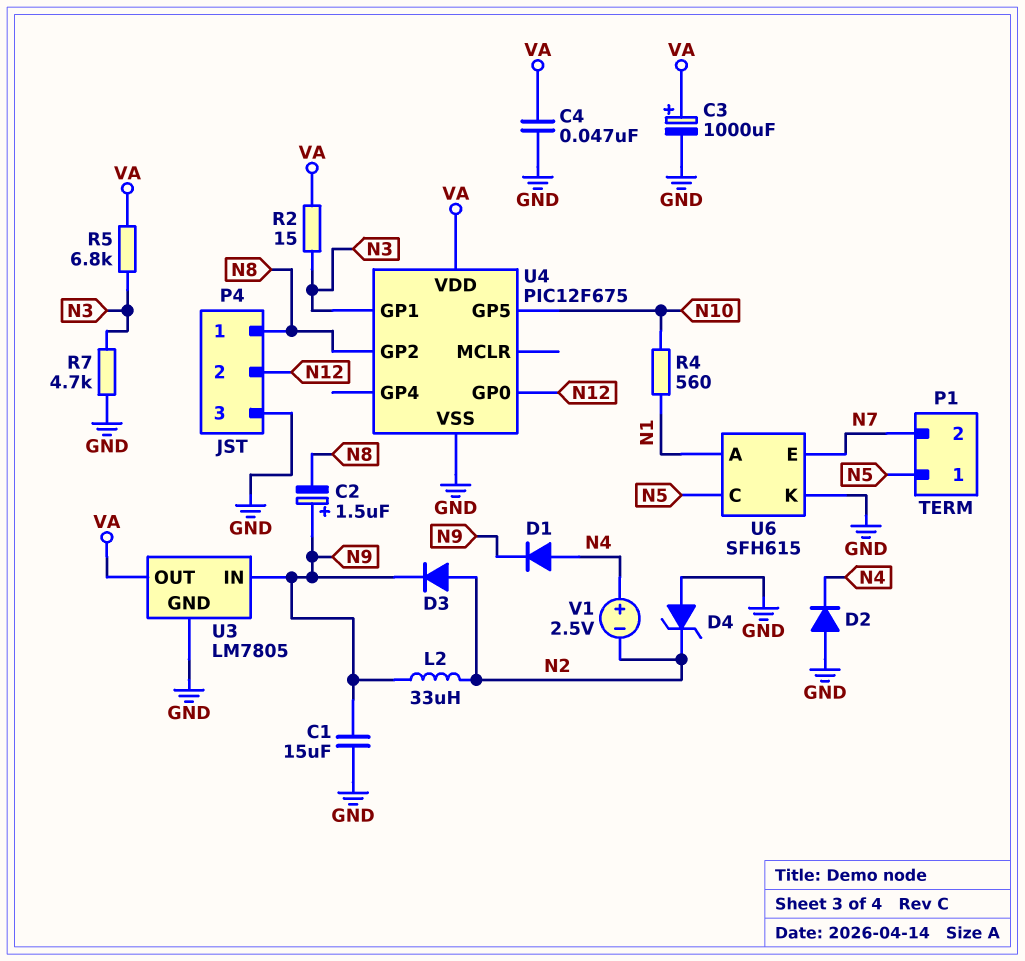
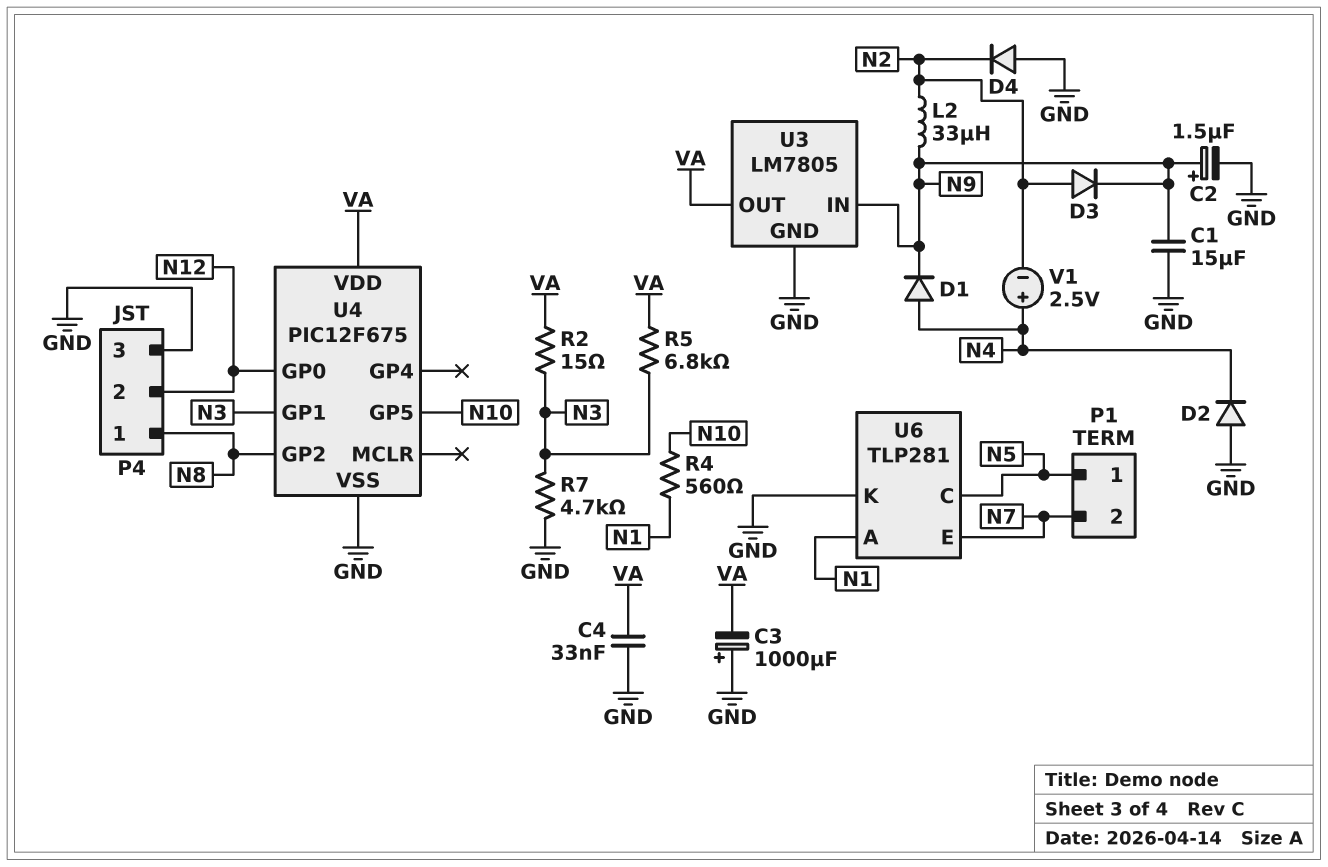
C2: 1.5uF (plus N9, minus N8) -> 1.5uF (plus N9, minus GND)
C3: 1000uF (plus VA, minus GND) -> 1000uF (plus GND, minus VA)
C4: 47nF (GND, VA) -> 33nF (GND, VA)
D4: zener (A GND, K N2) -> diode (A GND, K N2)
U6: SFH615 -> TLP281

